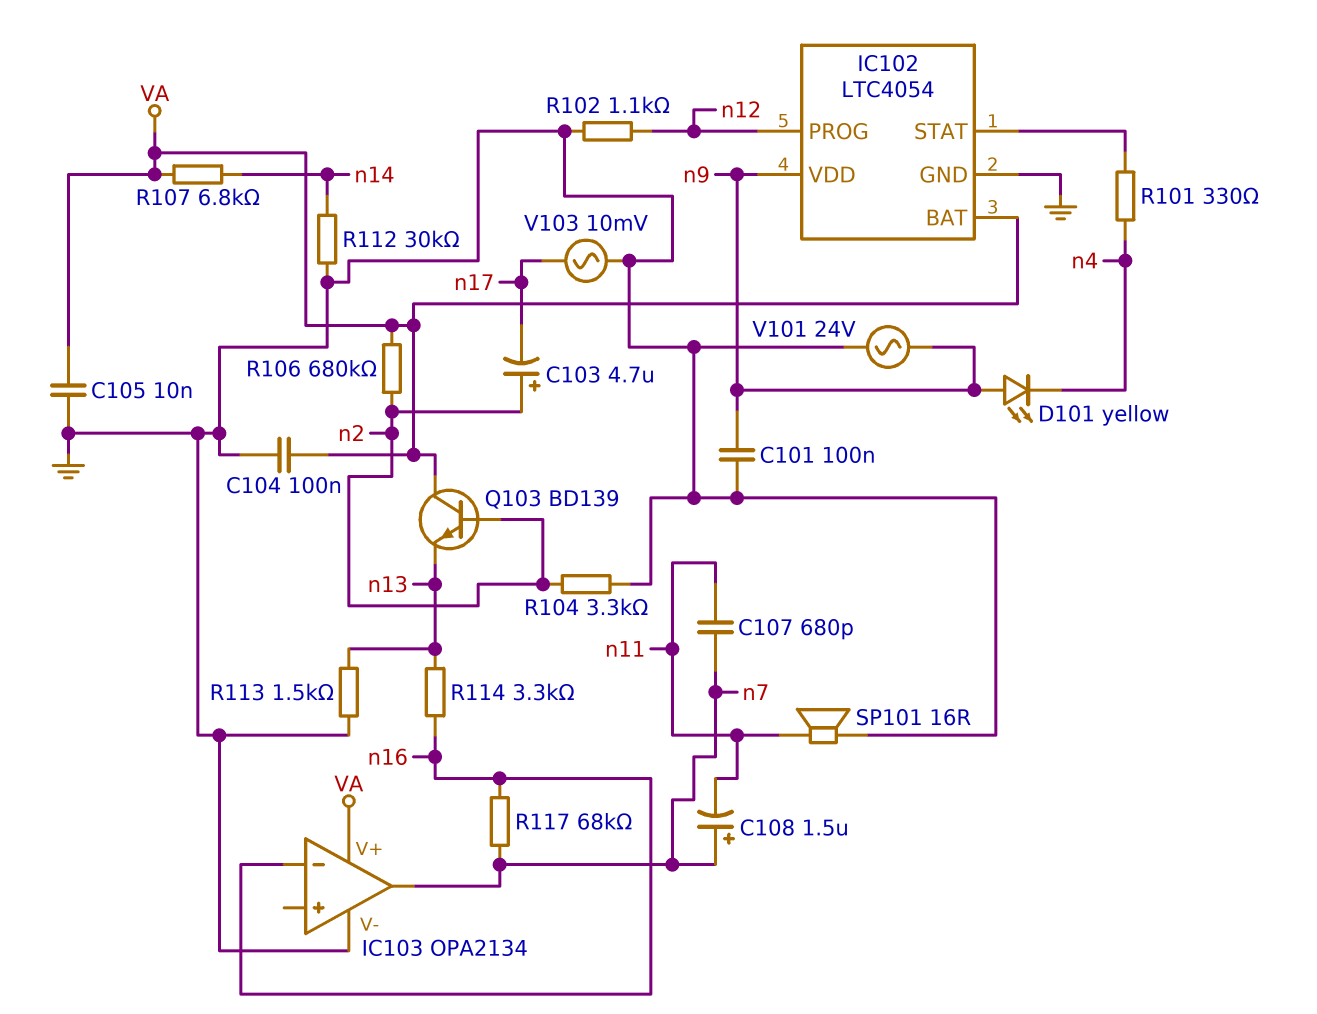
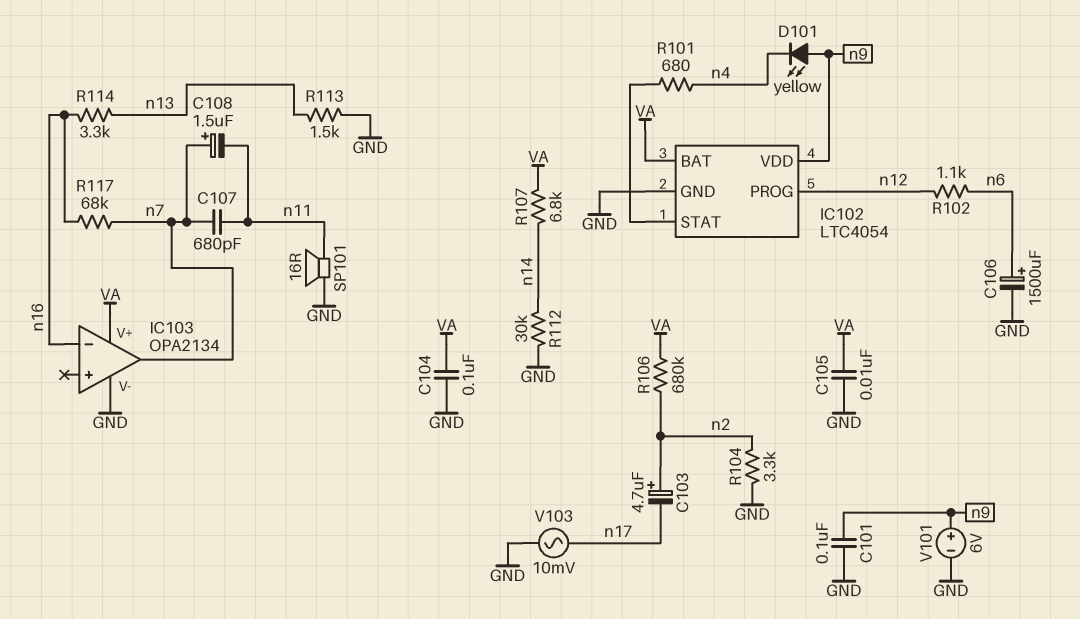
C106: none -> 1500uF (plus n6, minus GND)
Q103: NPN BD139 (B n2, C VA, E n13) -> none
R101: 330 (IC102/STAT, n4) -> 680 (IC102/STAT, n4)
R102: 1.1k (GND, n12) -> 1.1k (n6, n12)
V101: AC 24V (GND, n9) -> 6V (plus n9, minus GND)

